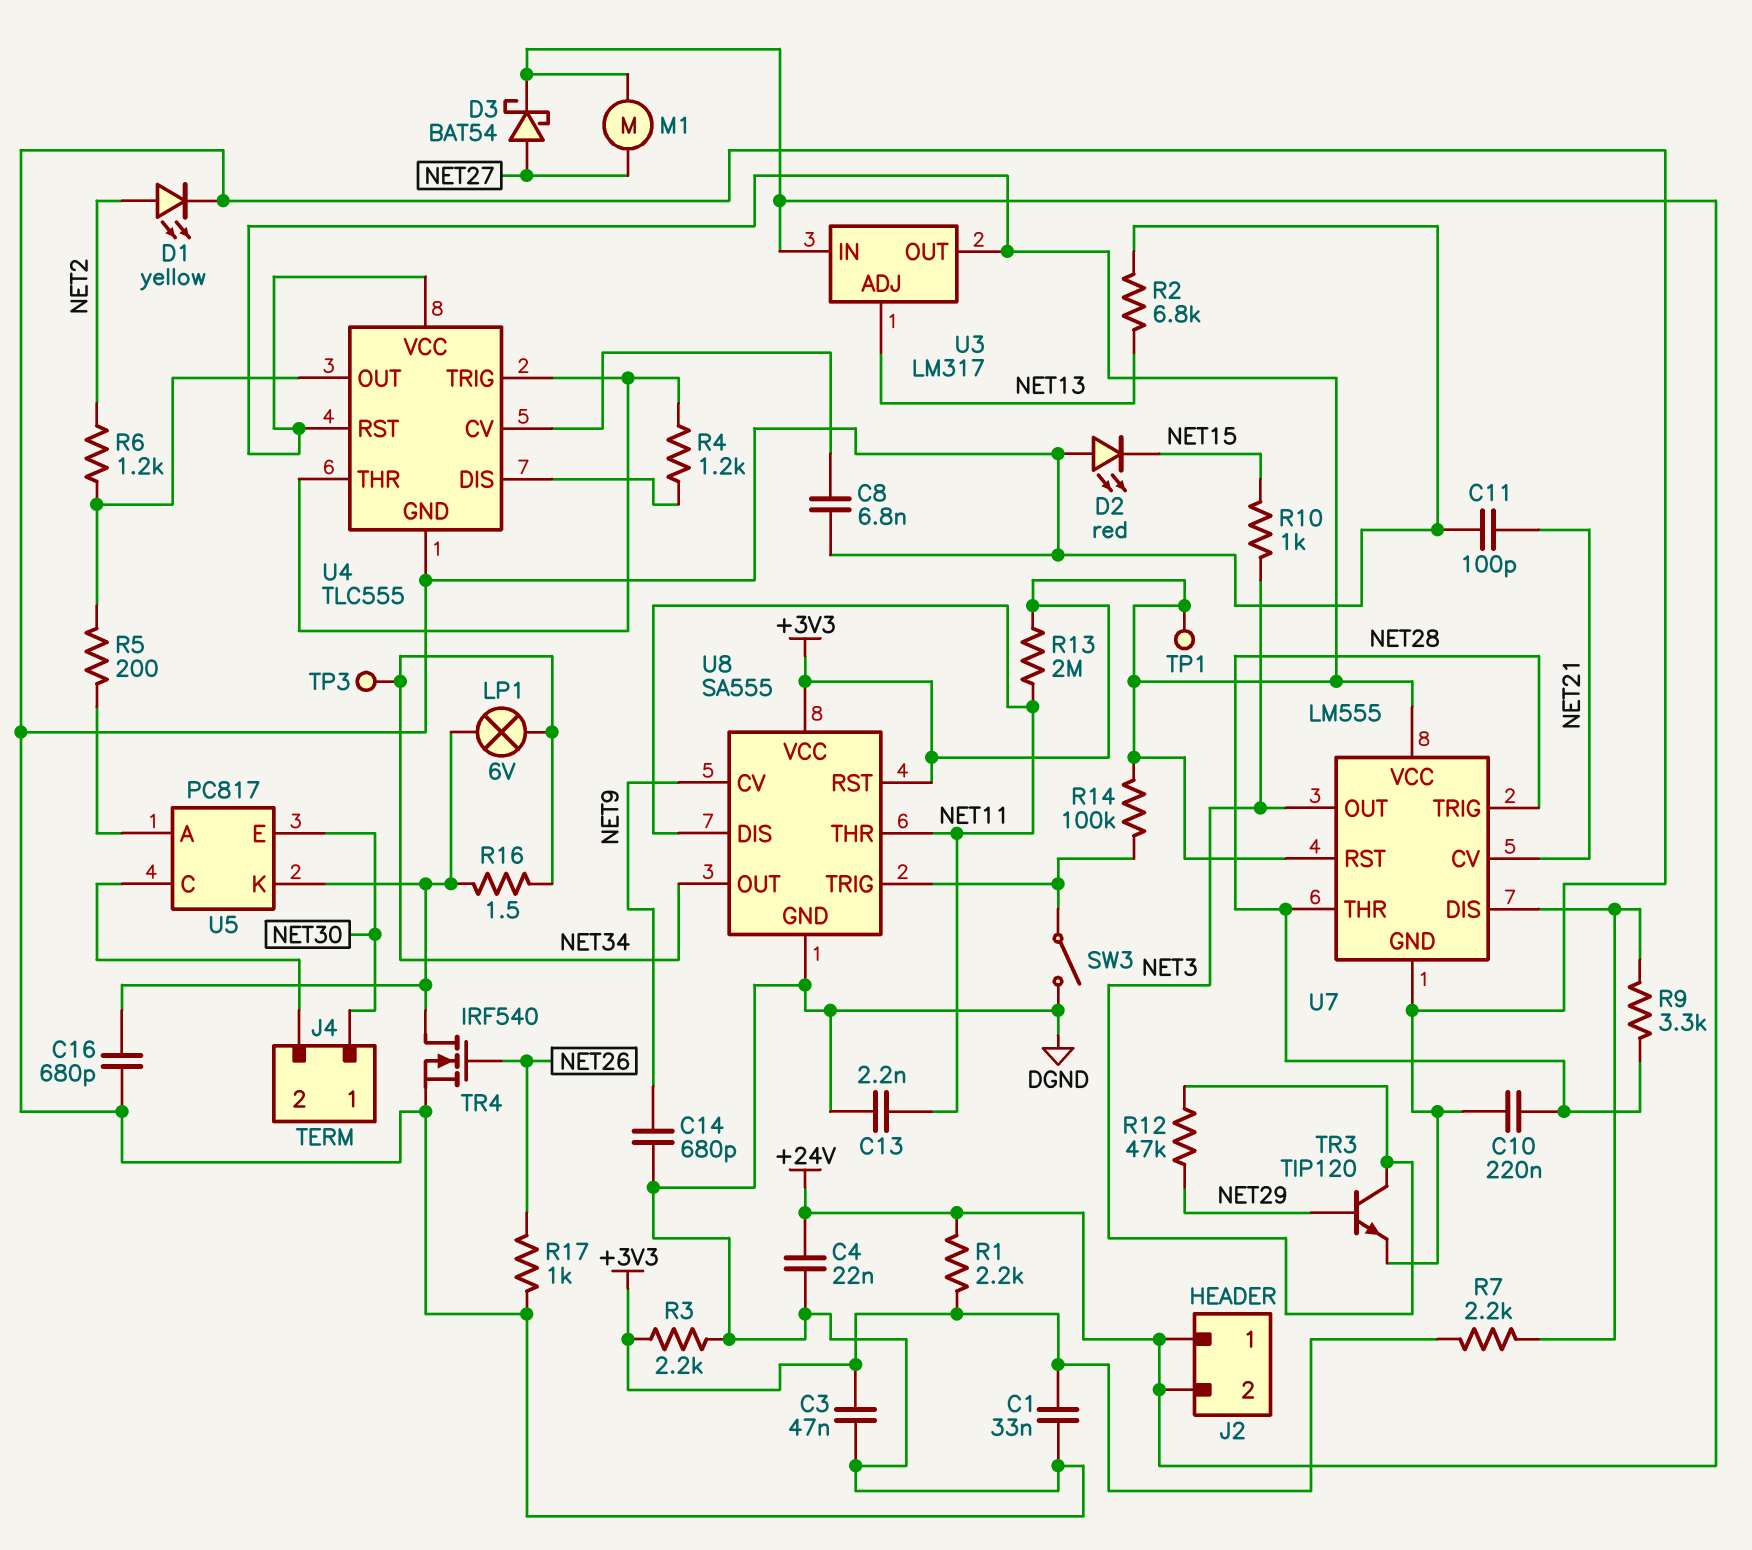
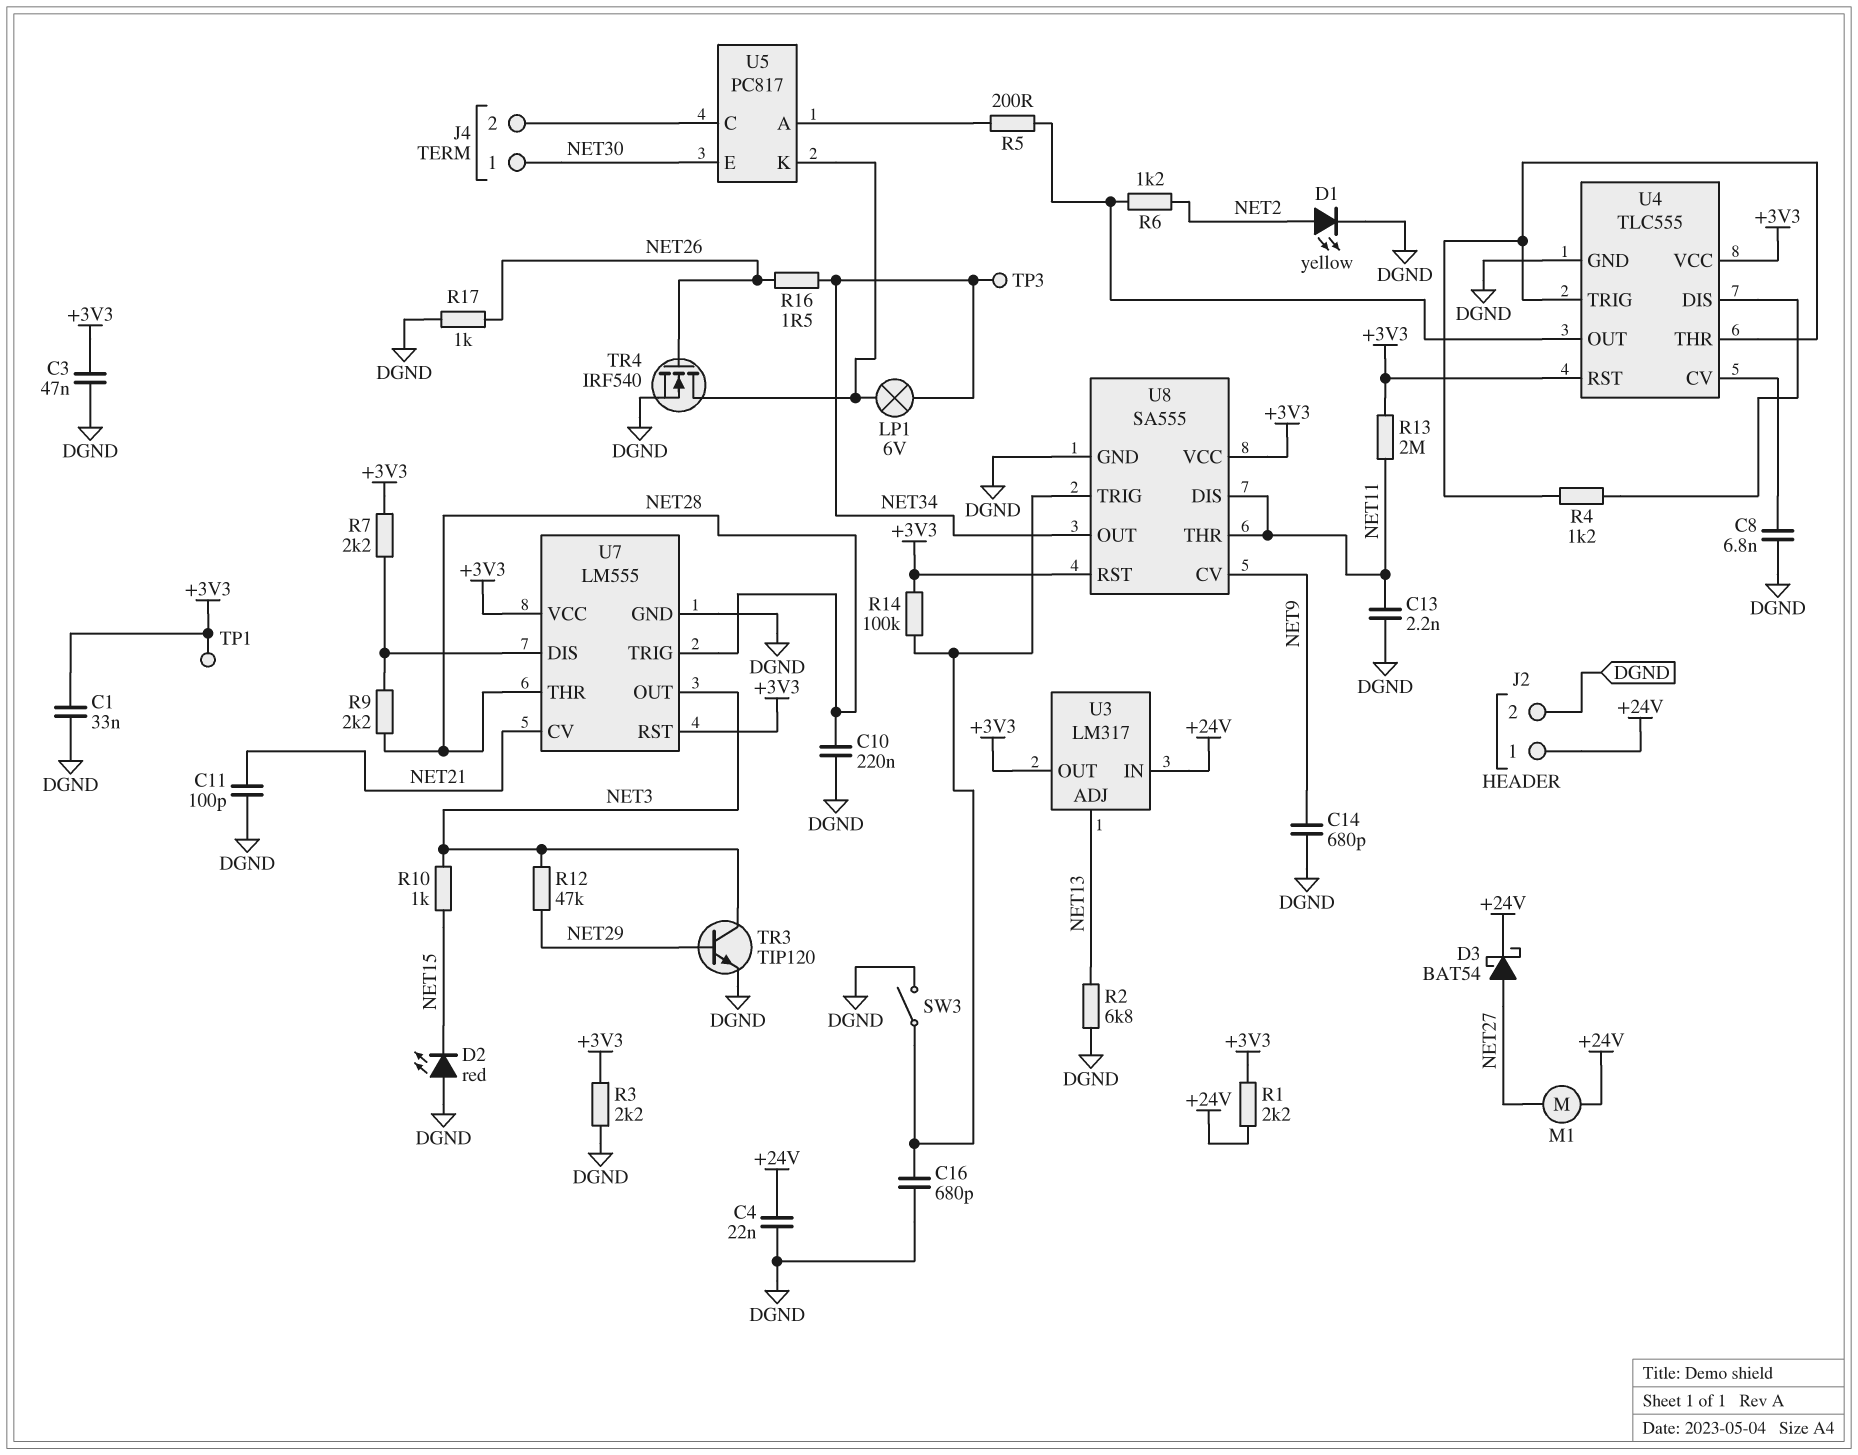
C16: 680pF (DGND, U5/K) -> 680pF (DGND, U8/TRIG)
J2 pin 2: +24V -> DGND
R9: 3.3k (NET28, U7/DIS) -> 2.2k (NET28, U7/DIS)
R16: 1.5 (NET34, U5/K) -> 1.5 (NET26, NET34)

